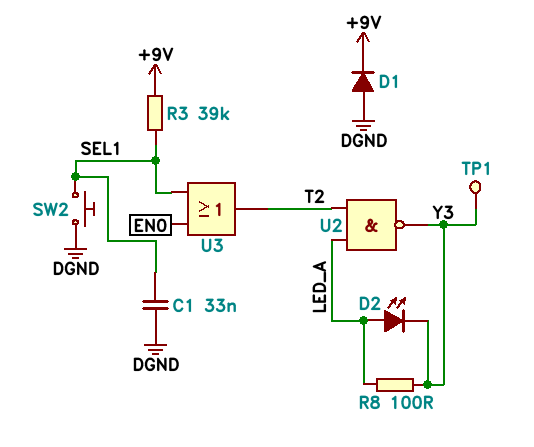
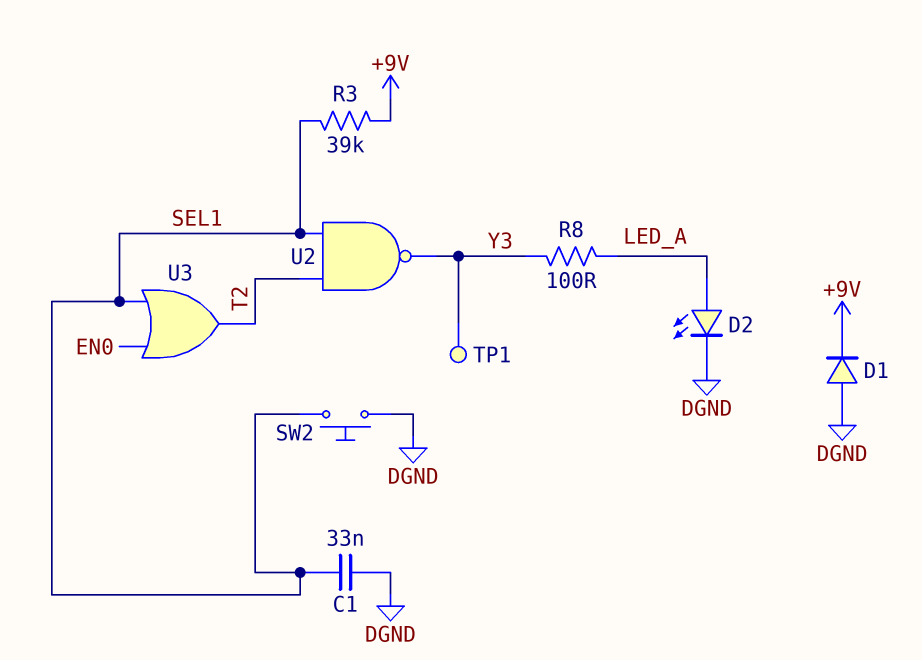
D2: LED (A LED_A, K Y3) -> LED (A LED_A, K DGND)
U2: NAND (in LED_A, in T2, out Y3) -> NAND (in SEL1, in T2, out Y3)

